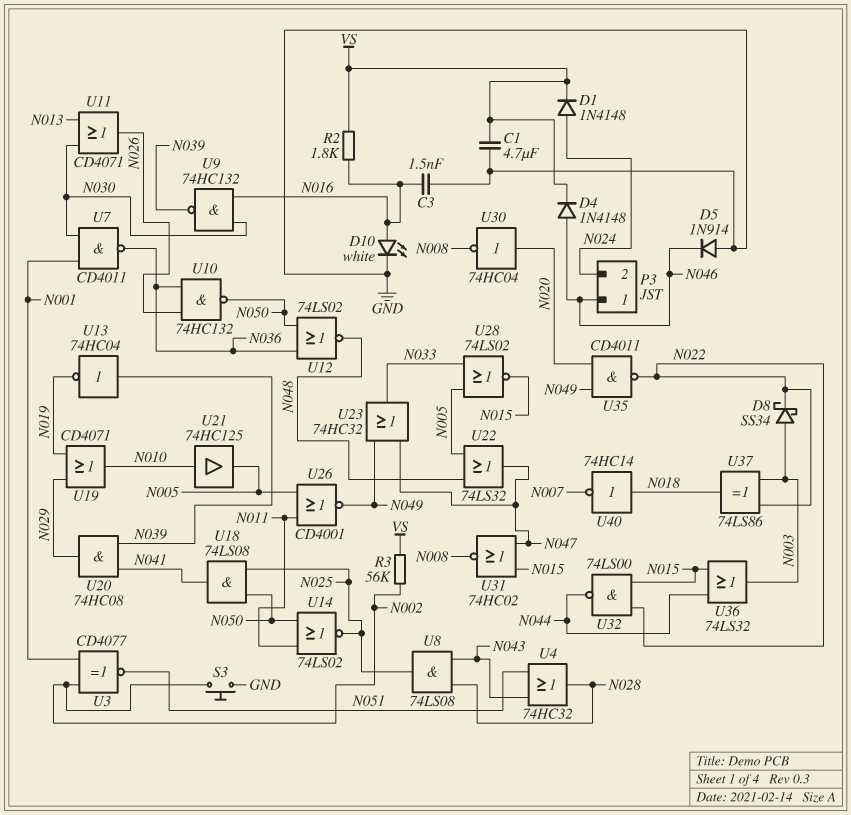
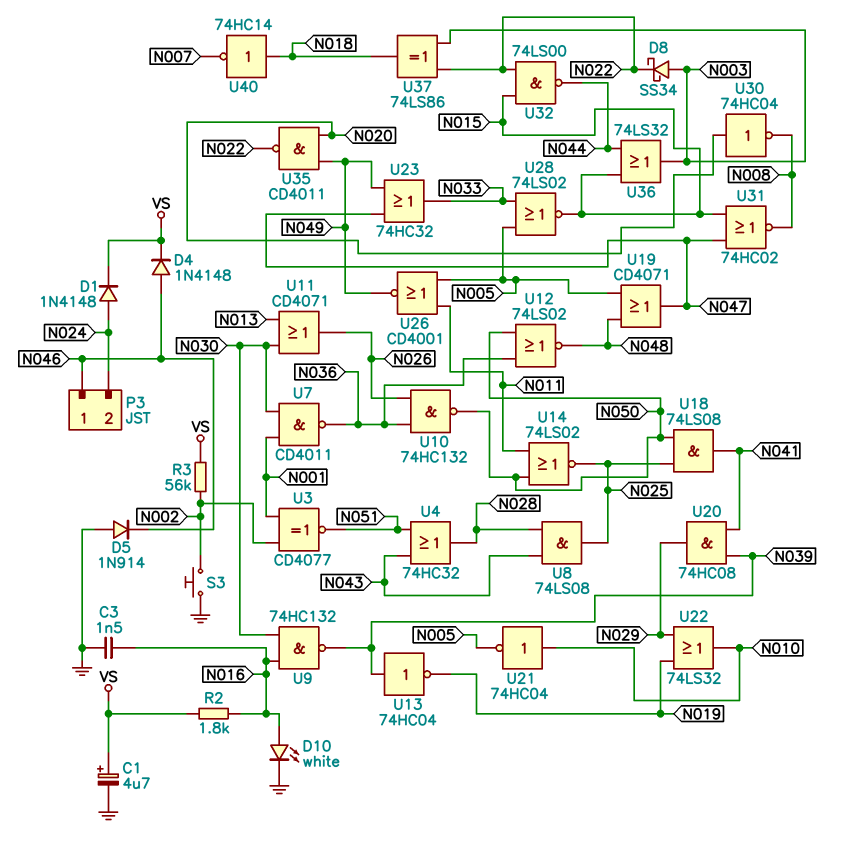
C1: 4.7uF (GND, VS) -> 4.7uF (plus VS, minus GND)
U19: OR CD4071 (in N019, in N029, out N010) -> OR CD4071 (in N005, in N048, out N047)
U21: buffer 74HC125 (in N010, out N005) -> NOT 74HC04 (in N010, out N005)
U22: OR 74LS32 (in N005, in N048, out N047) -> OR 74LS32 (in N019, in N029, out N010)

